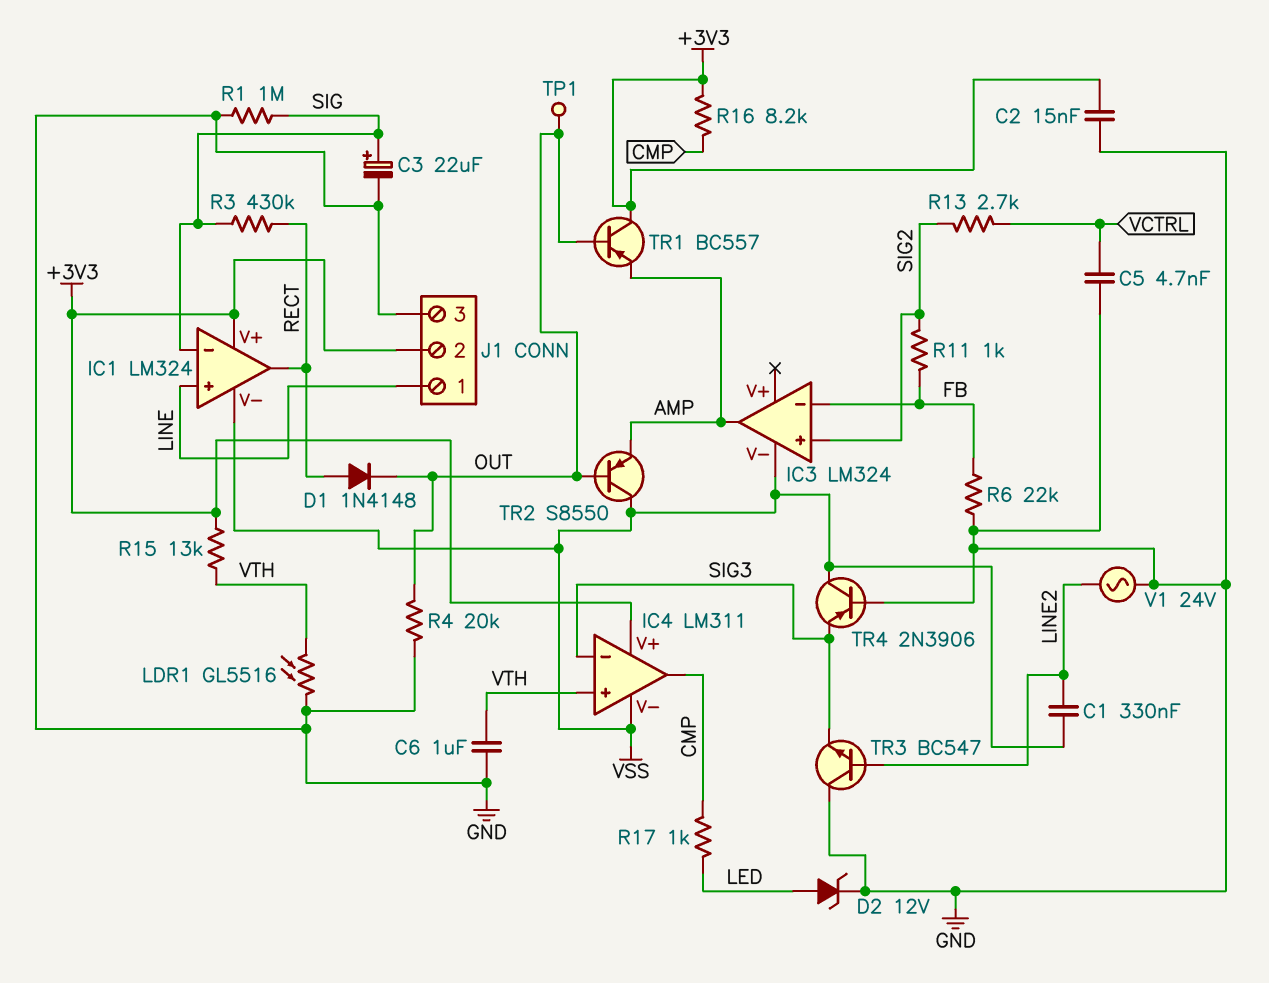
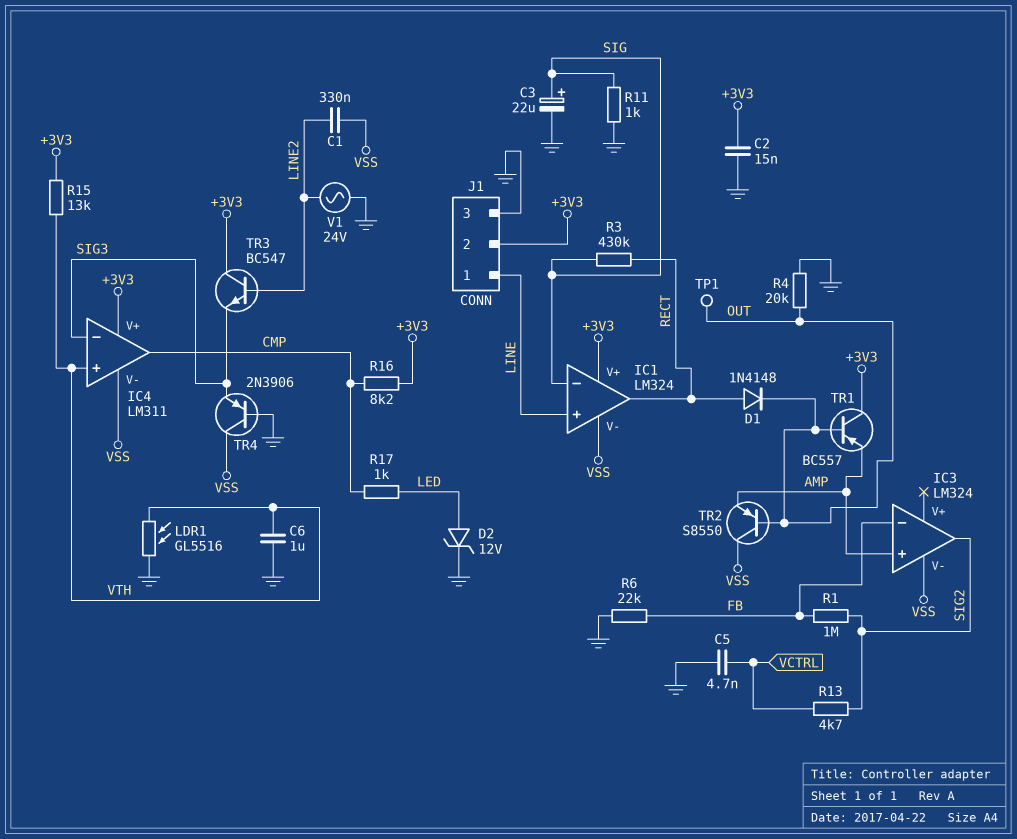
IC3 pin in+: SIG2 -> AMP
IC3 pin out: AMP -> SIG2
R1: 1M (GND, SIG) -> 1M (FB, SIG2)
R11: 1k (FB, SIG2) -> 1k (GND, SIG)
R13: 2.7k (SIG2, VCTRL) -> 4.7k (SIG2, VCTRL)
TR3: NPN BC547 (B LINE2, C GND, E SIG3) -> NPN BC547 (B LINE2, C +3V3, E SIG3)

